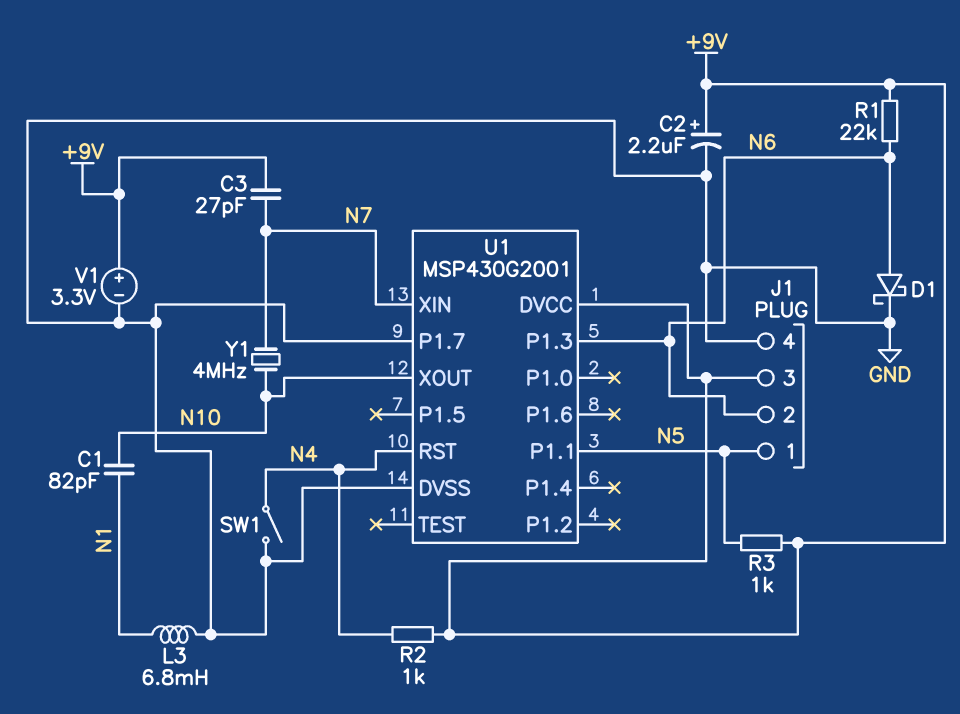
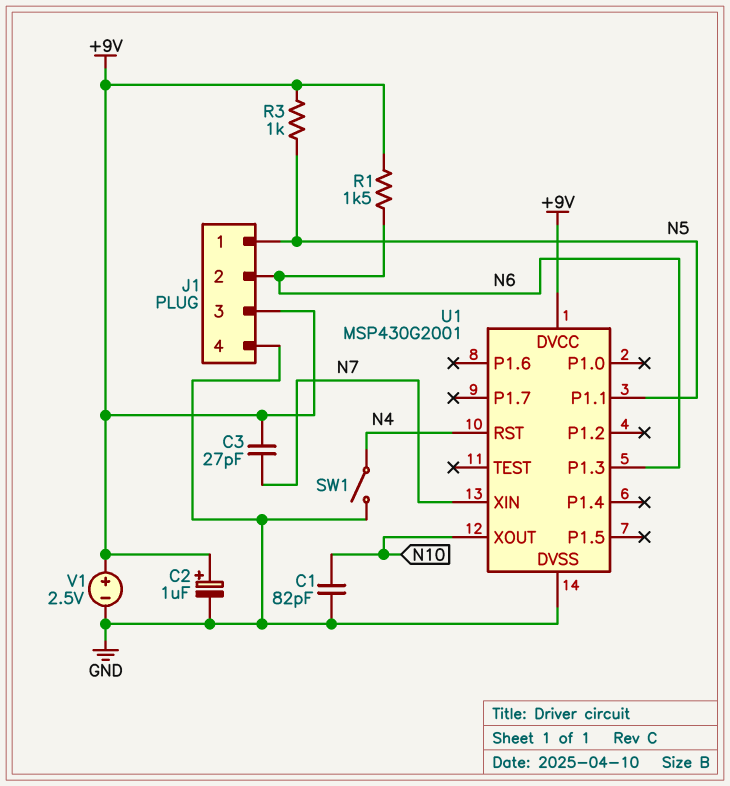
C1: 82pF (N1, N10) -> 82pF (GND, N10)
C2: 2.2uF (plus +9V, minus GND) -> 1uF (plus +9V, minus GND)
D1: schottky (A N6, K GND) -> none
L3: 6.8mH (GND, N1) -> none
R1: 22k (+9V, N6) -> 1.5k (+9V, N6)
R2: 1k (+9V, N4) -> none
U1 pin P1.7: GND -> none
V1: 3.3V (plus +9V, minus GND) -> 2.5V (plus +9V, minus GND)
Y1: 4MHz (N7, N10) -> none

